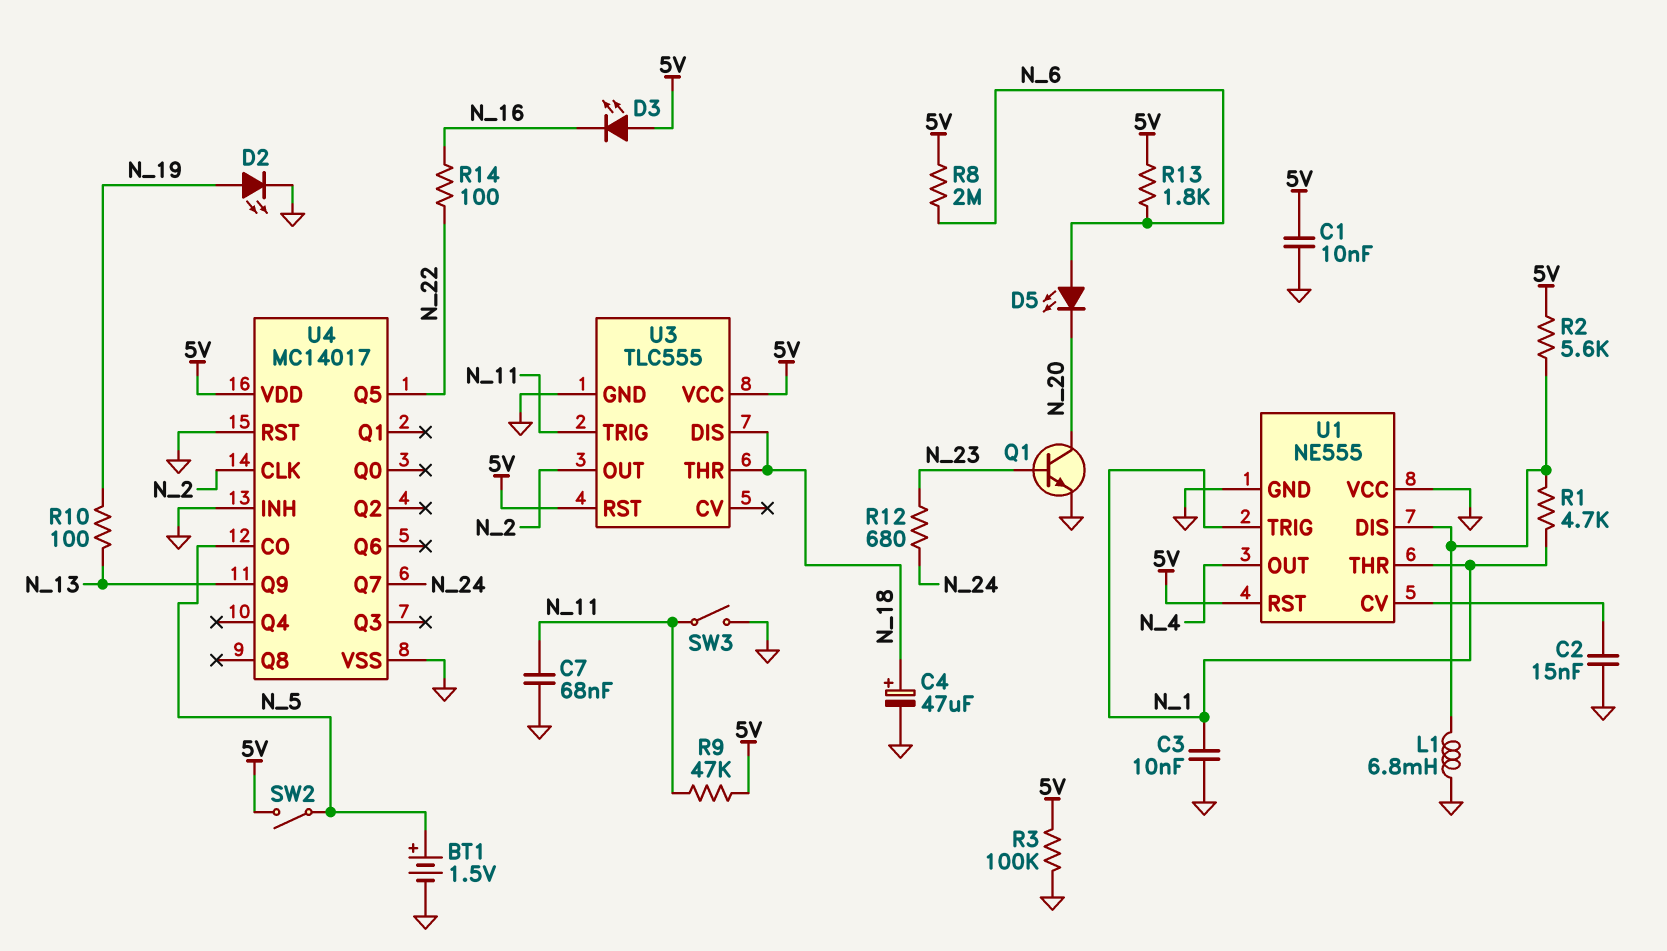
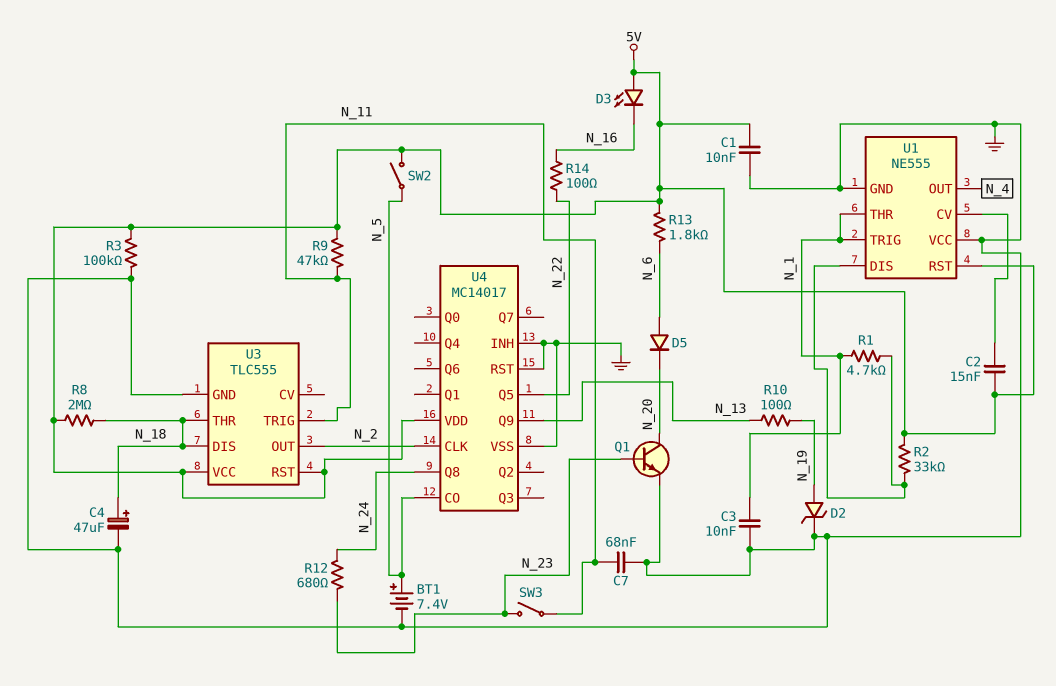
BT1: 1.5V (plus N_5, minus GND) -> 7.4V (plus N_5, minus GND)
C2: 15nF (GND, U1/CV) -> 15nF (5V, U1/CV)
D2: LED (A N_19, K GND) -> zener (A N_19, K GND)
D5: LED (A N_6, K N_20) -> diode (A N_6, K N_20)
L1: 6.8mH (GND, U1/DIS) -> none
R2: 5.6k (5V, U1/DIS) -> 33k (5V, U1/DIS)
R8: 2M (5V, N_6) -> 2M (5V, N_18)
SW3: switch (GND, N_11) -> switch (N_11, N_23)
U4 pin Q7: N_24 -> none
U4 pin Q8: none -> N_24

